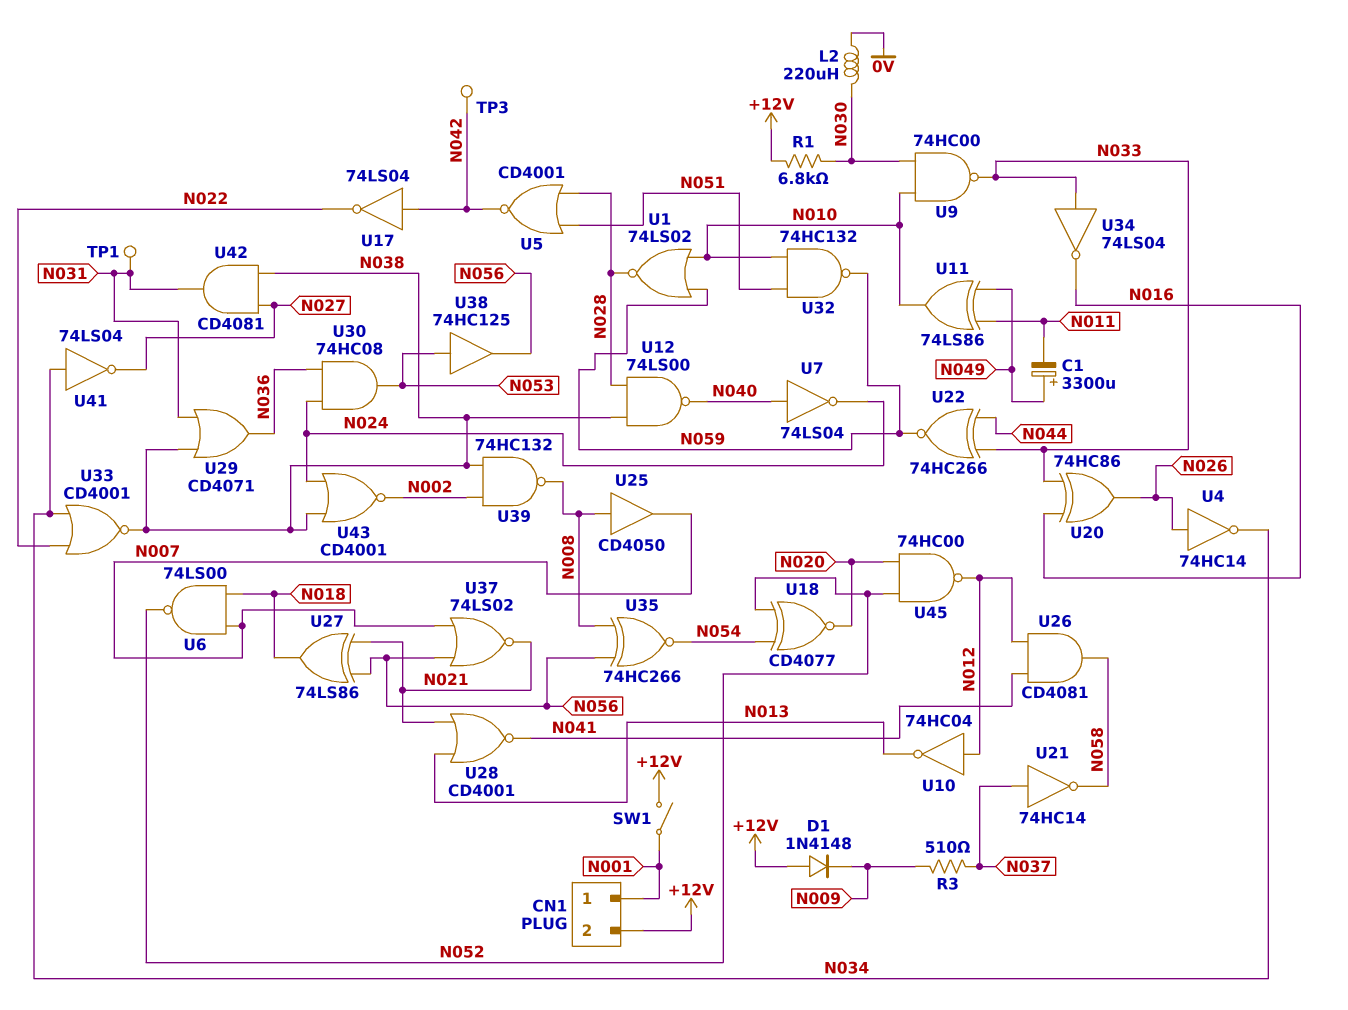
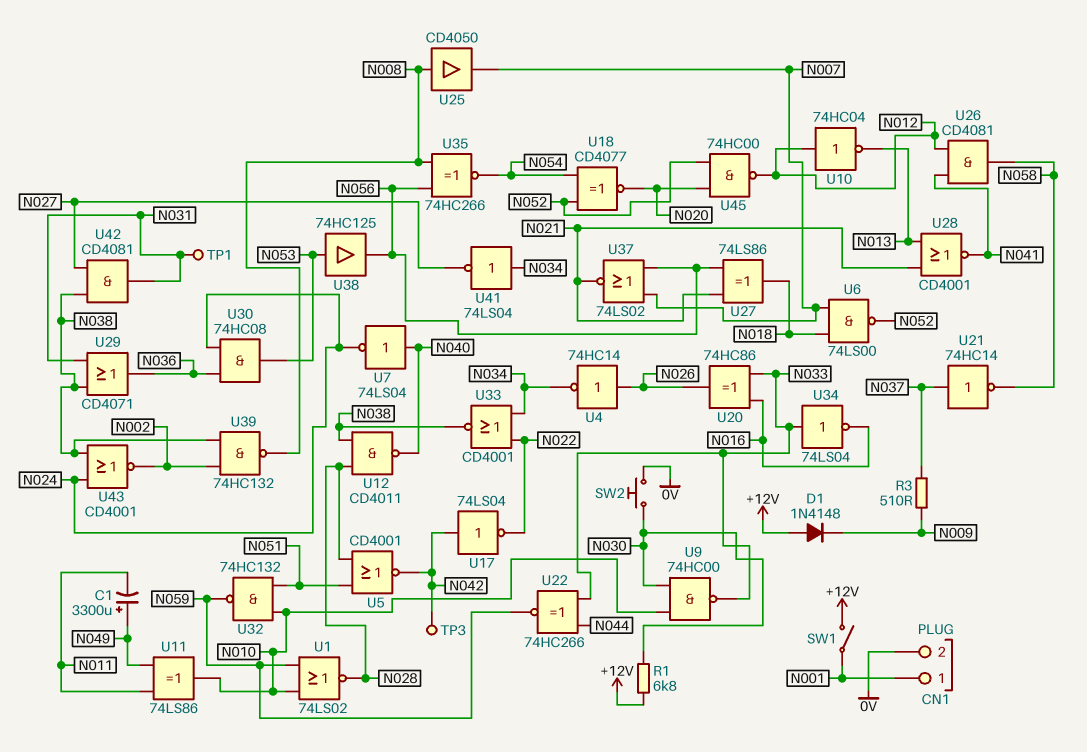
CN1 pin 2: +12V -> 0V
L2: 220uH (0V, N030) -> none
SW2: none -> button (0V, N030)
U12: NAND 74LS00 (in N028, in N038, out N040) -> NAND CD4011 (in N028, in N038, out N040)

